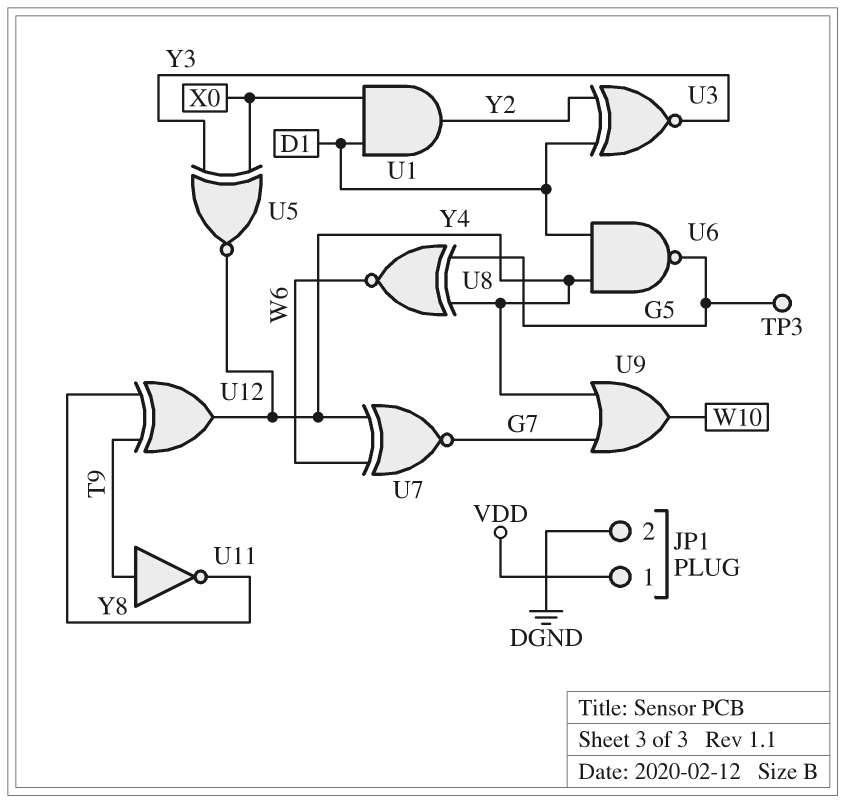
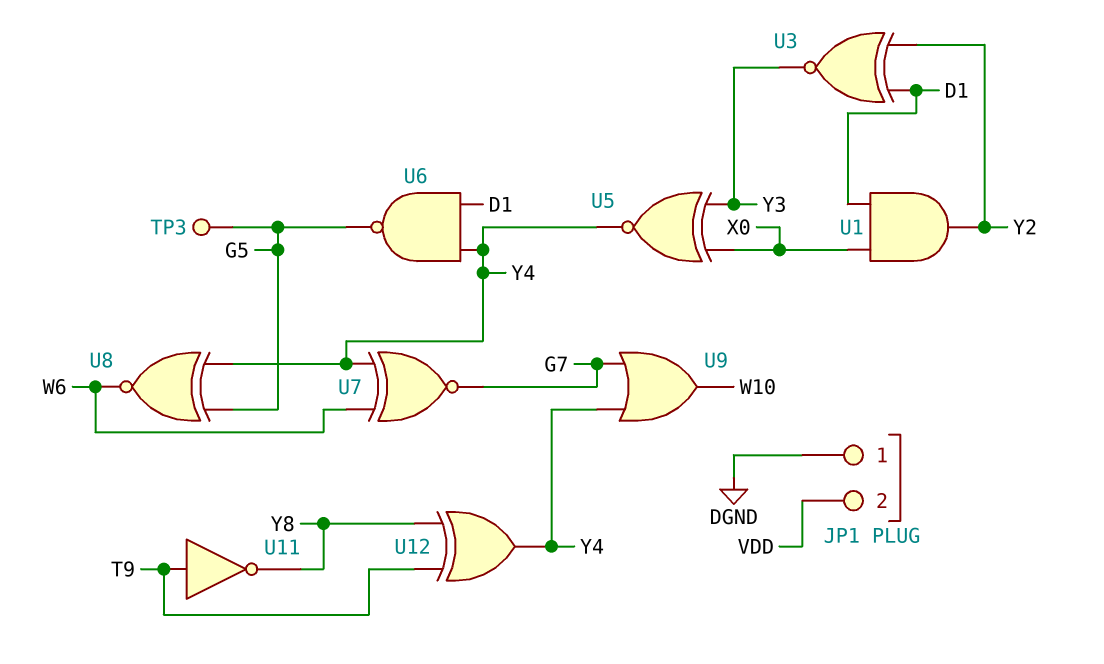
JP1 pin 1: VDD -> DGND
JP1 pin 2: DGND -> VDD

